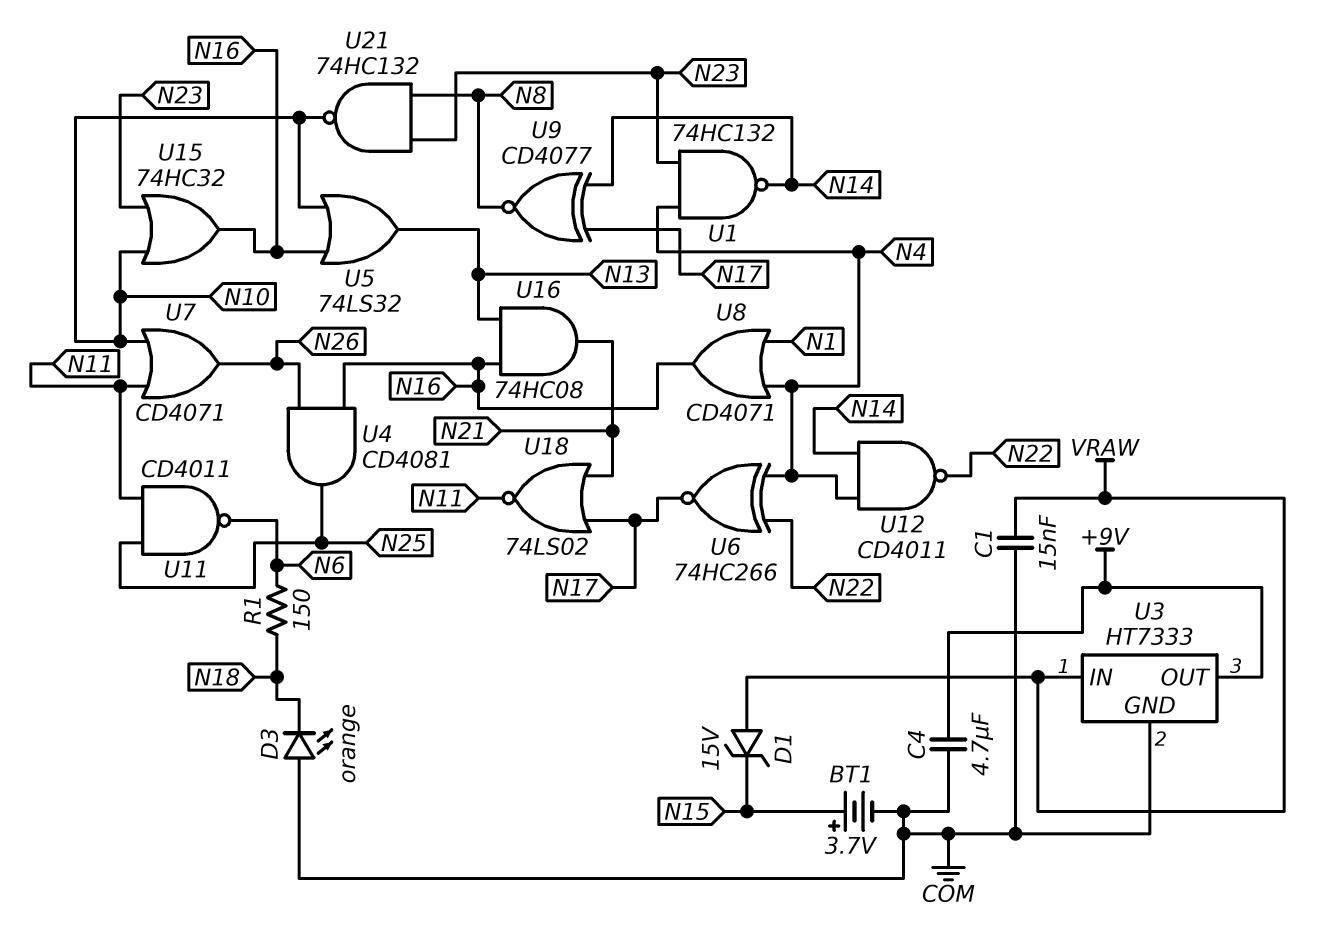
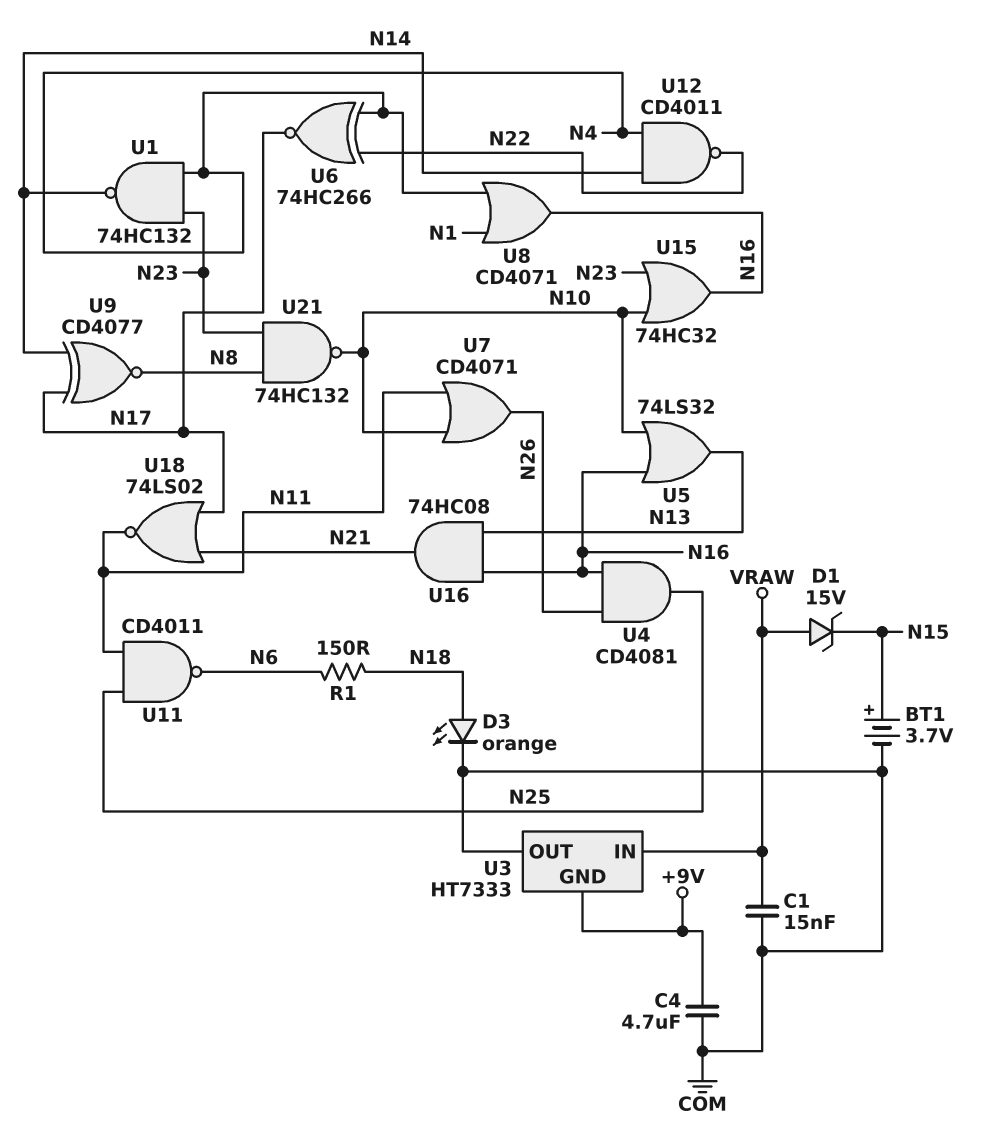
D3: LED orange (A COM, K N18) -> LED orange (A N18, K COM)
U3 pin GND: COM -> +9V
U3 pin OUT: +9V -> COM

